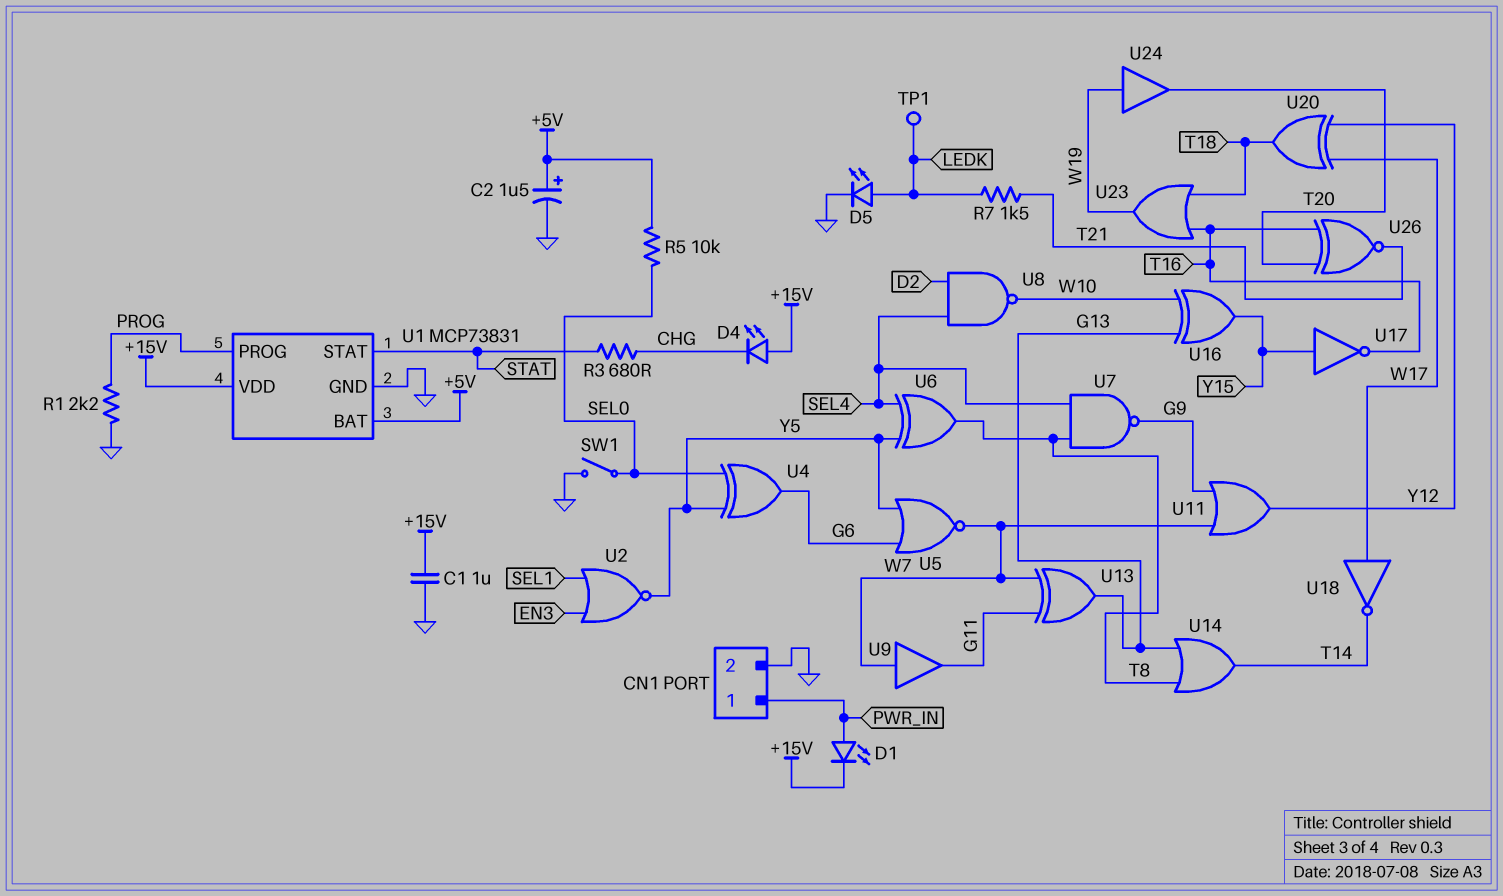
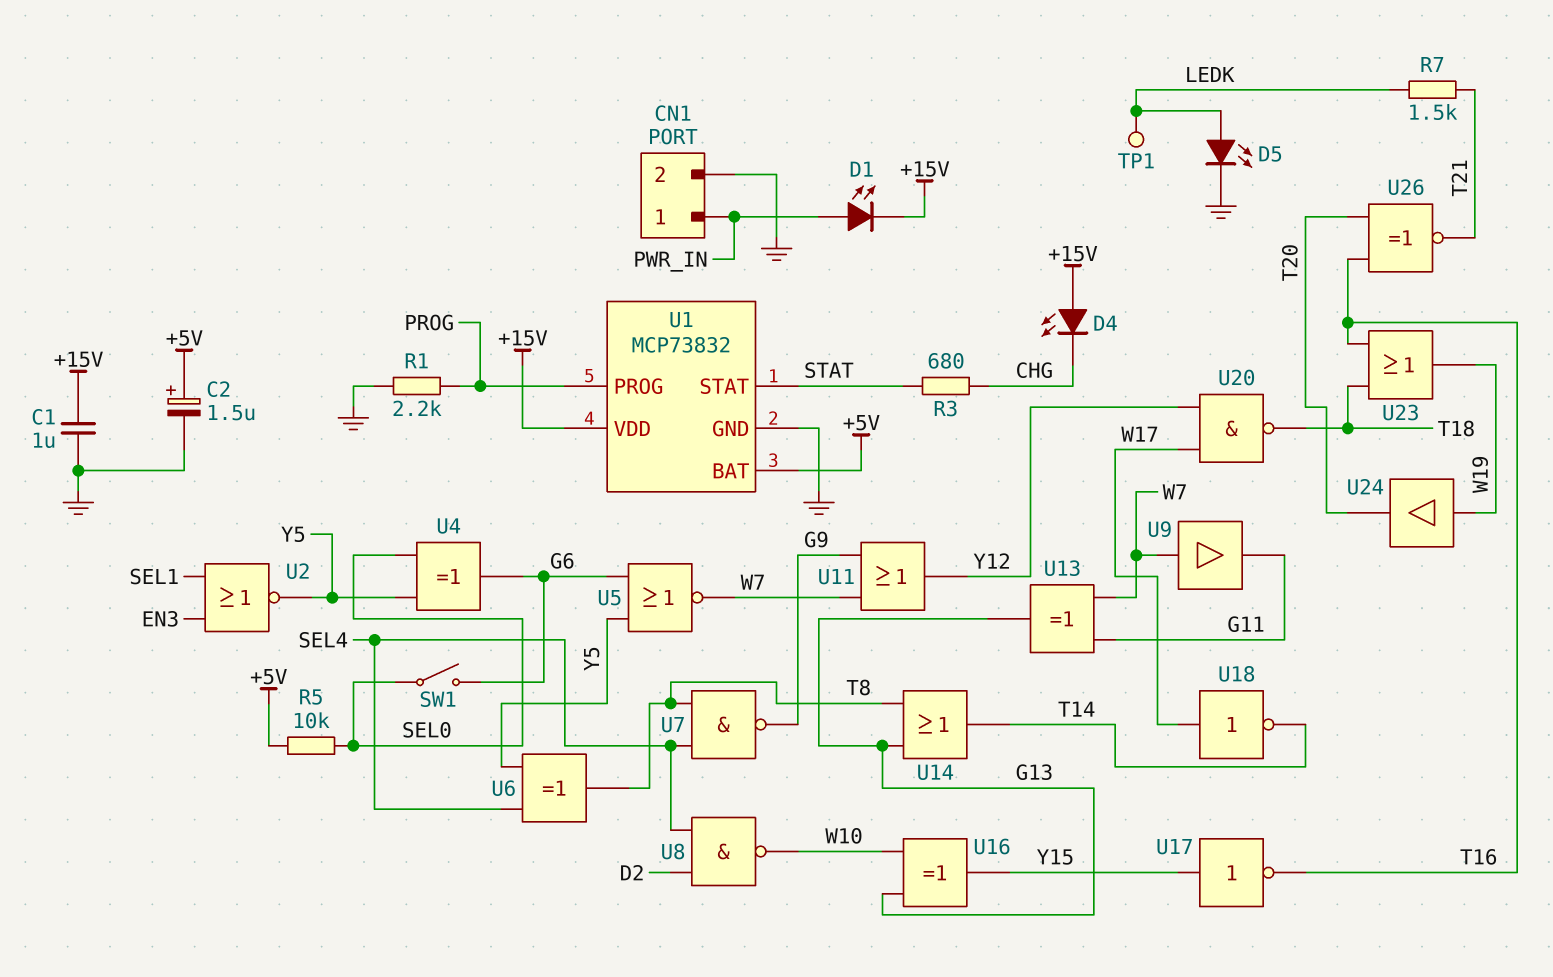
SW1: switch (GND, SEL0) -> switch (G6, SEL0)
U1: MCP73831 -> MCP73832
U20: XOR (in W17, in Y12, out T18) -> NAND (in W17, in Y12, out T18)

